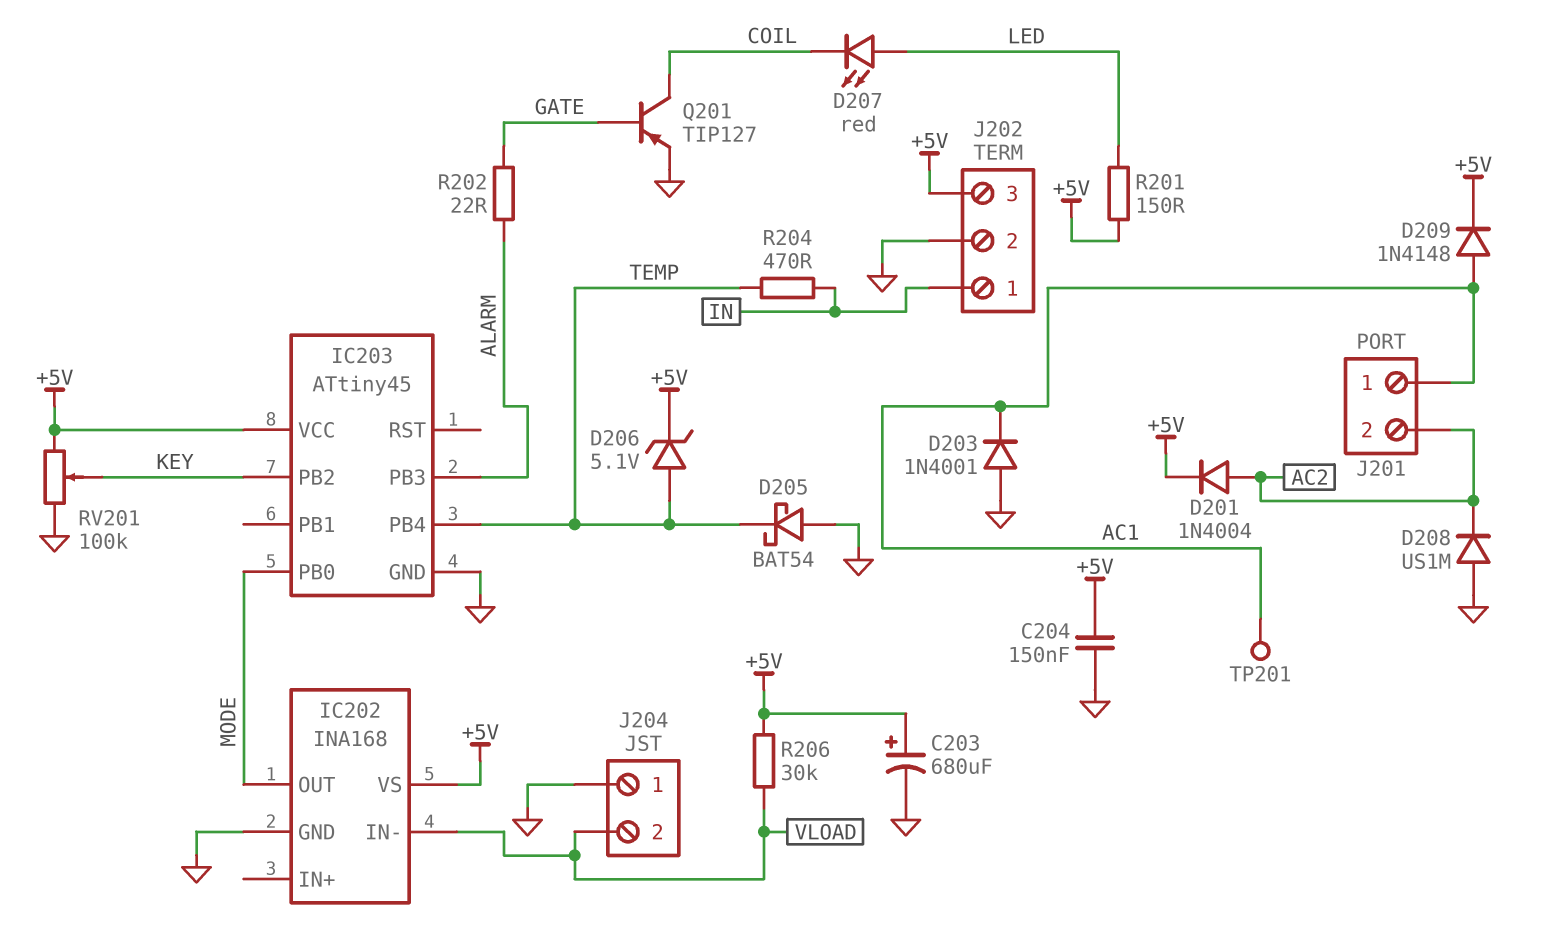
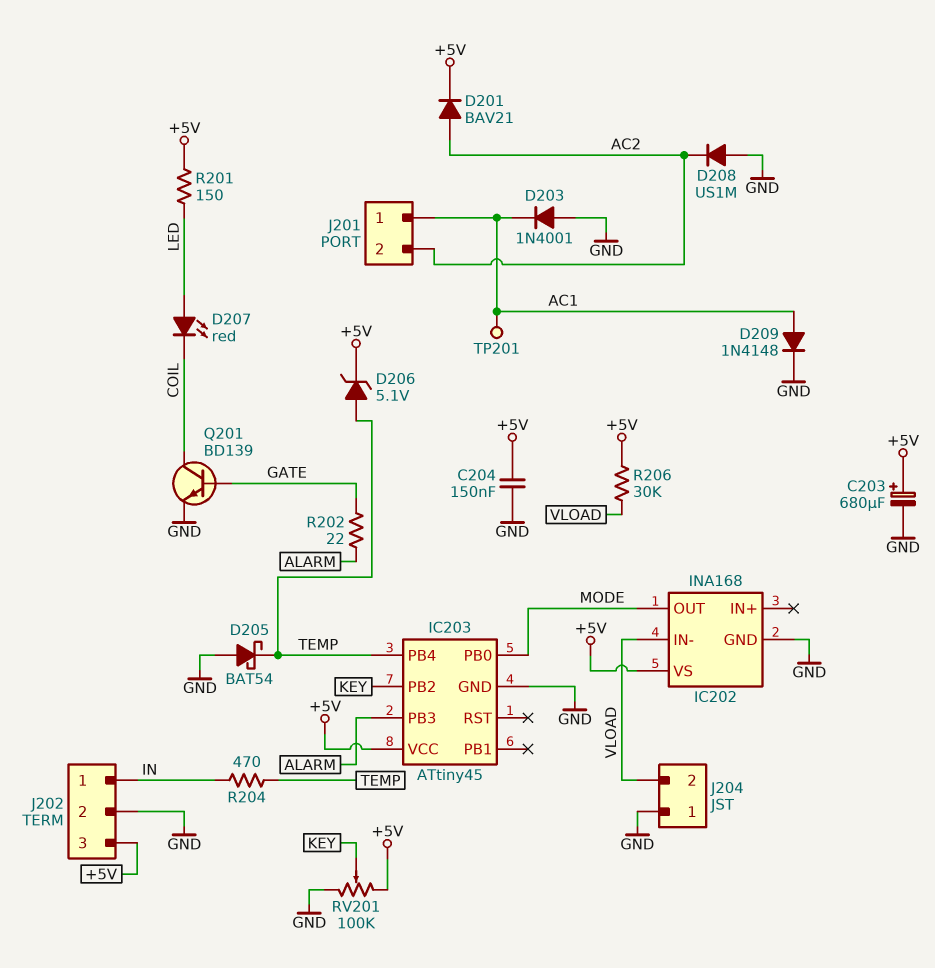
D201: diode 1N4004 (A AC2, K +5V) -> diode BAV21 (A AC2, K +5V)
D209: diode 1N4148 (A AC1, K +5V) -> diode 1N4148 (A AC1, K GND)
Q201: PNP TIP127 (B GATE, C COIL, E GND) -> NPN BD139 (B GATE, C COIL, E GND)

